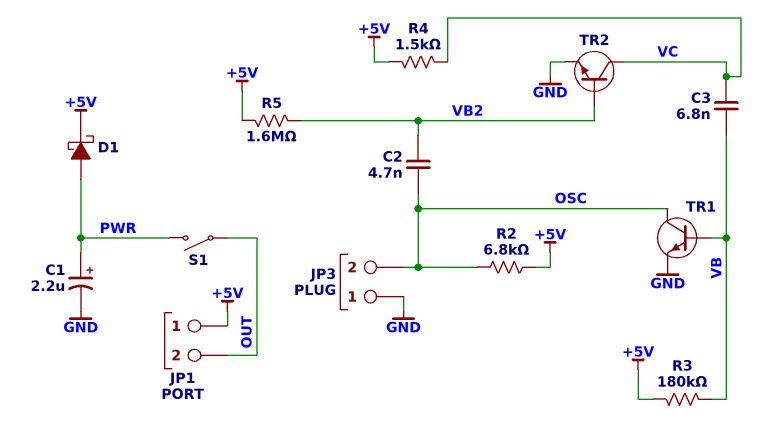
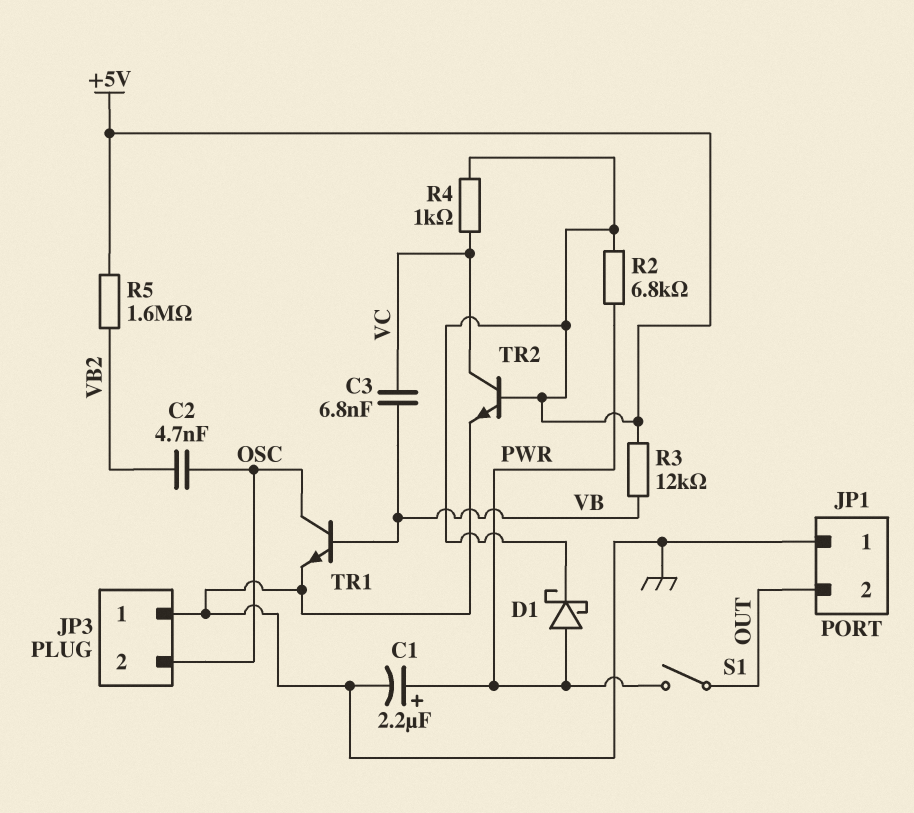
JP1 pin 1: +5V -> GND
R2: 6.8k (+5V, OSC) -> 6.8k (+5V, PWR)
R3: 180k (+5V, VB) -> 12k (+5V, VB)
R4: 1.5k (+5V, VC) -> 1k (+5V, VC)
TR2: NPN (B VB2, C VC, E GND) -> NPN (B +5V, C VC, E GND)

